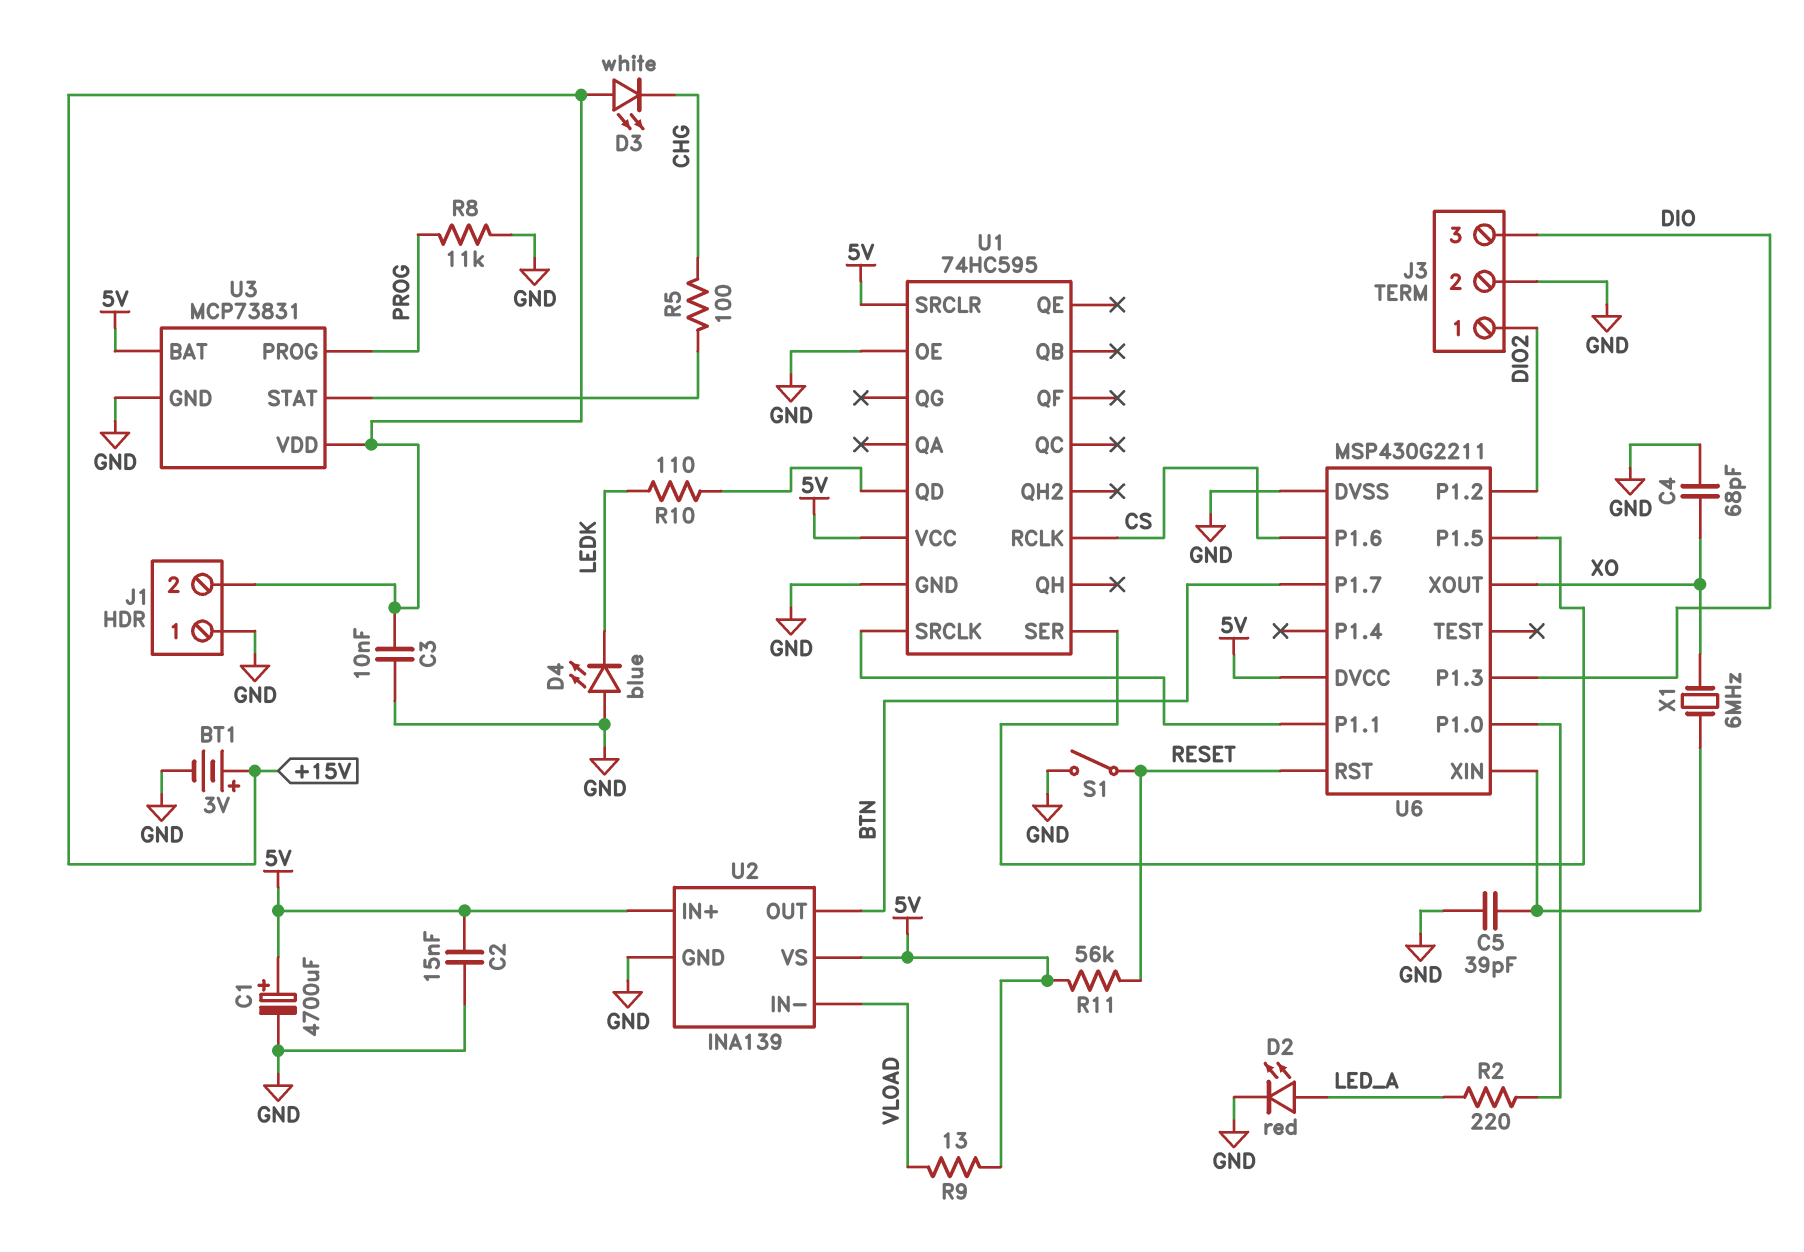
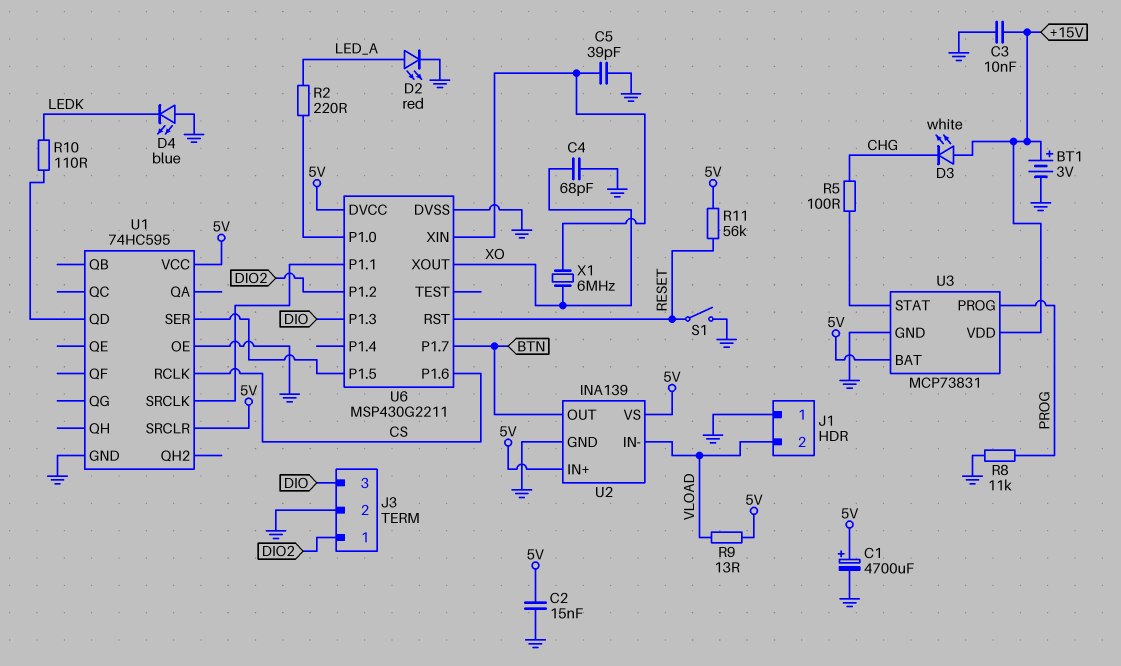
J1 pin 2: +15V -> VLOAD

